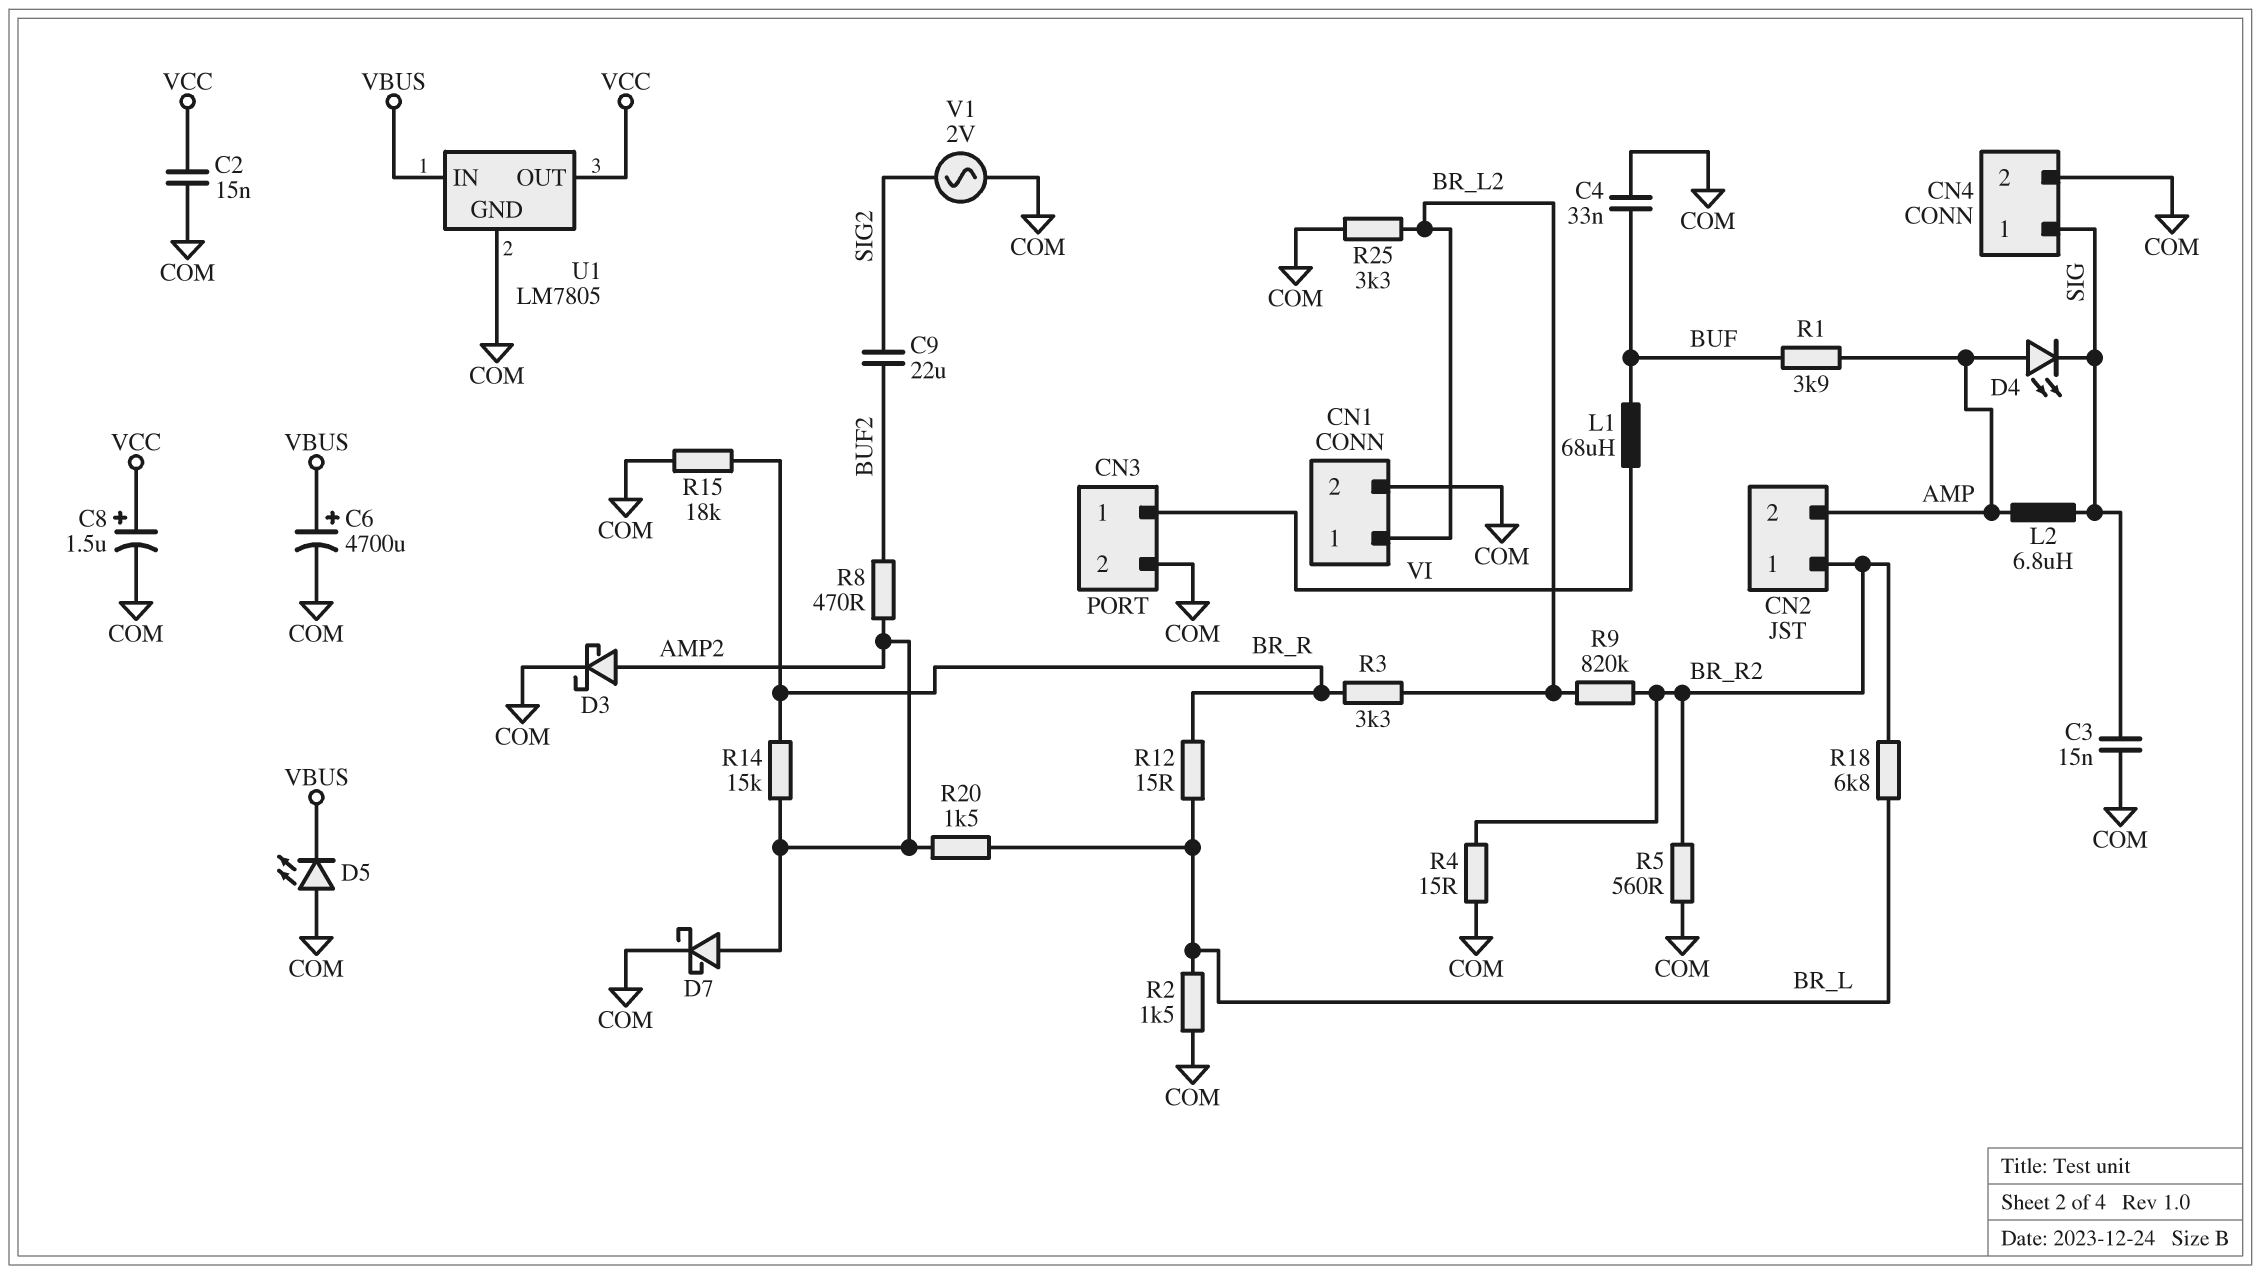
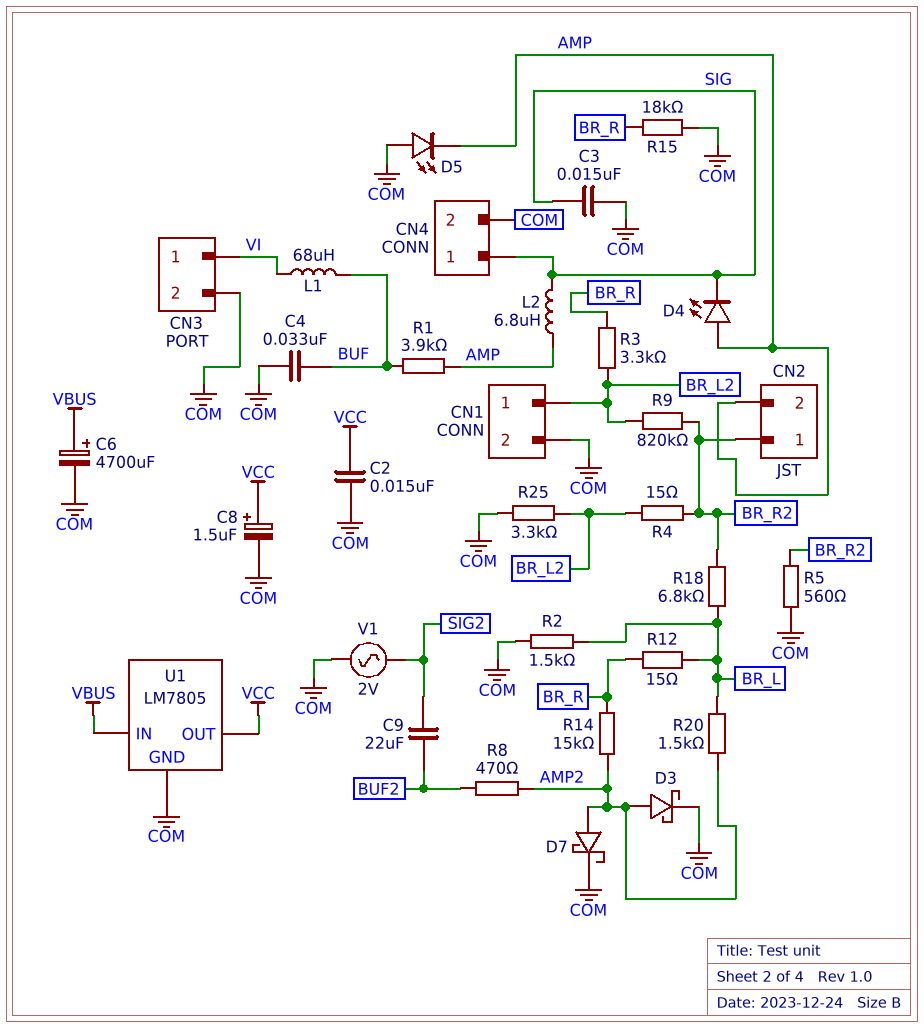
D5: LED (A COM, K VBUS) -> LED (A COM, K AMP)
R4: 15 (BR_R2, COM) -> 15 (BR_L2, BR_R2)

